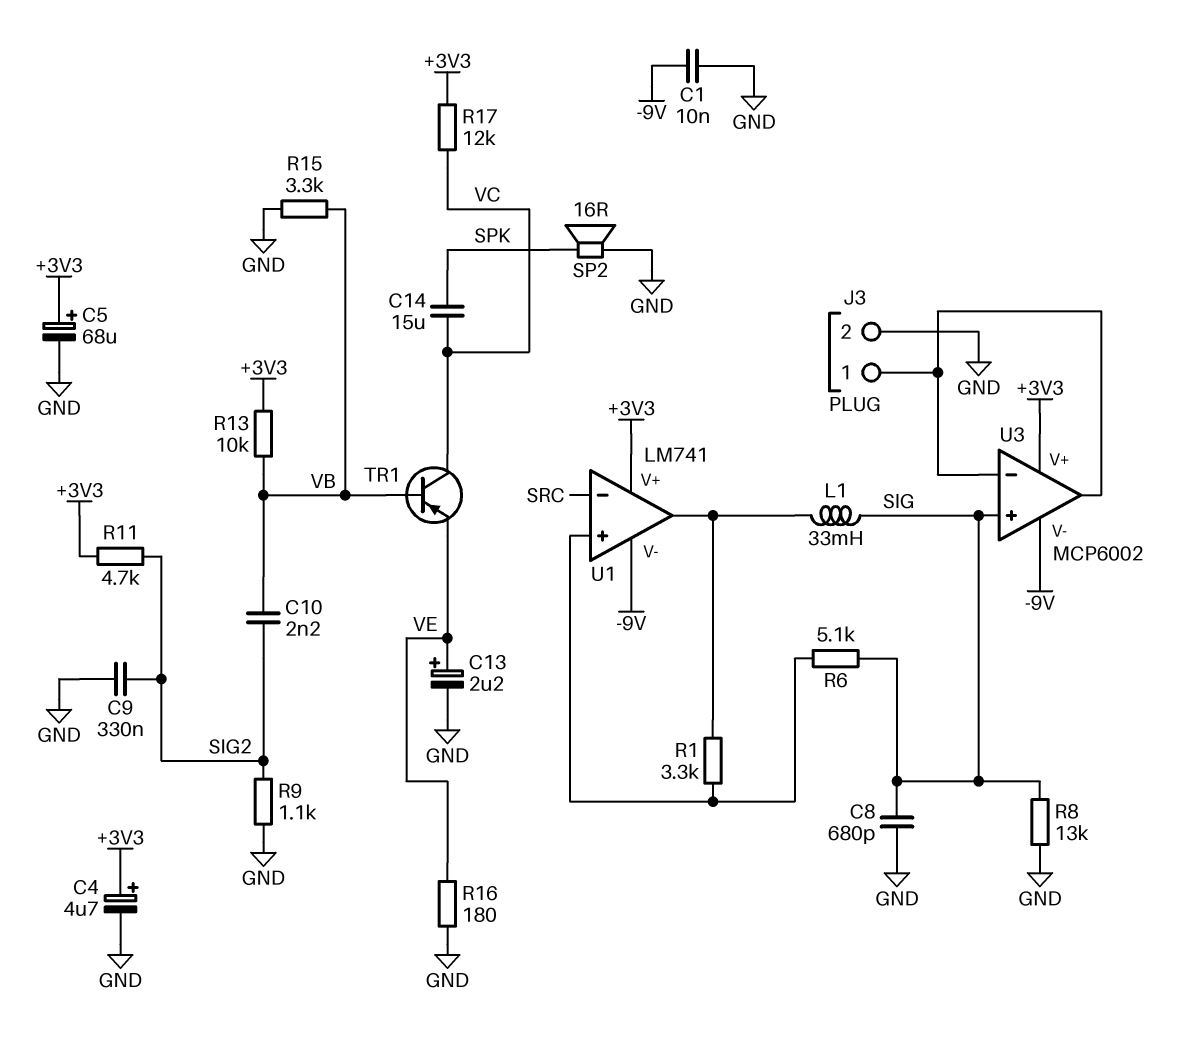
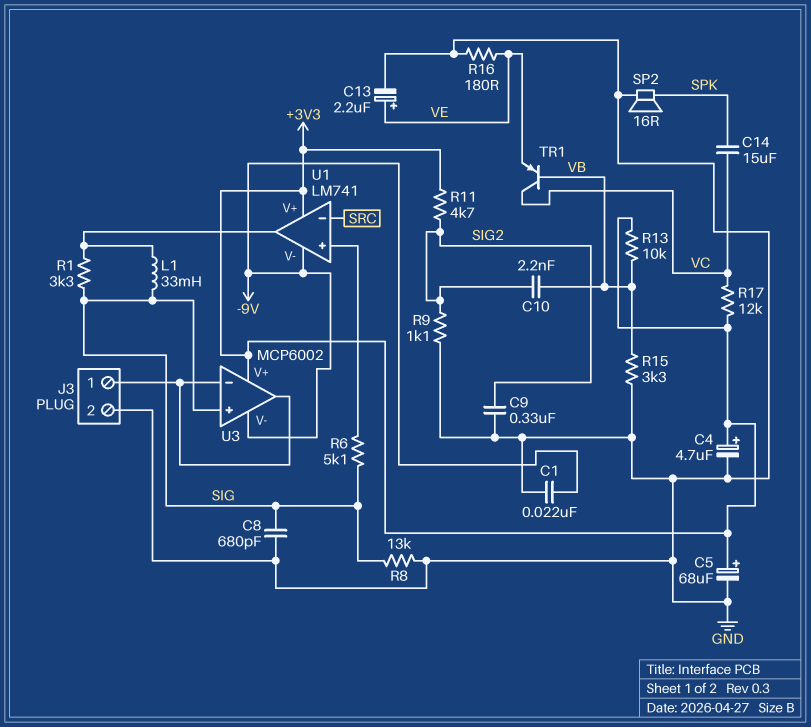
C1: 10nF (-9V, GND) -> 22nF (-9V, GND)
R1: 3.3k (U1/in+, U1/out) -> 3.3k (SIG, U1/out)

